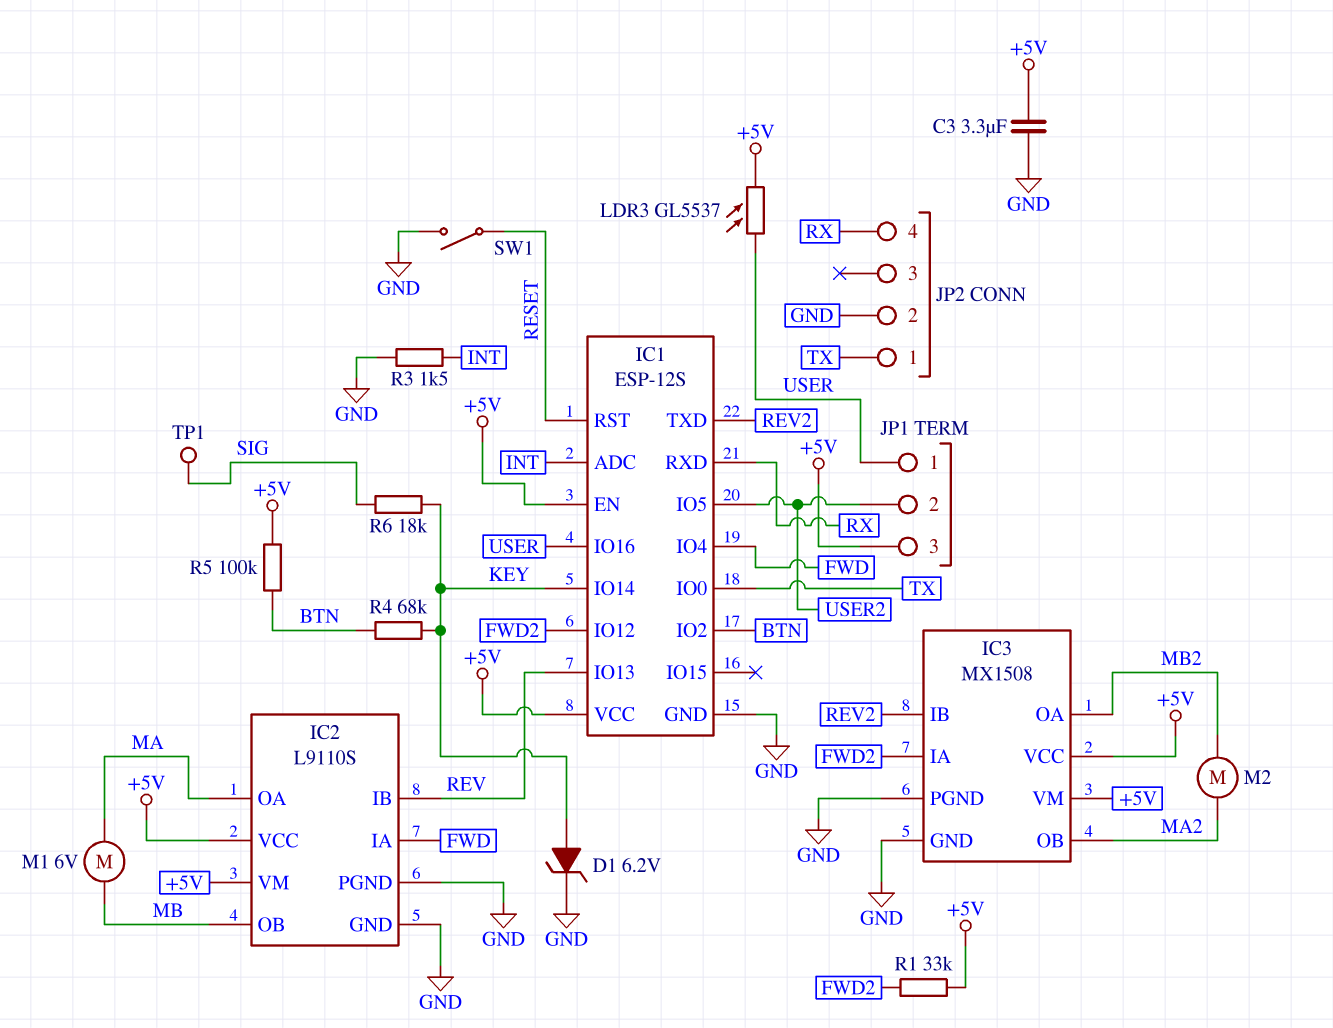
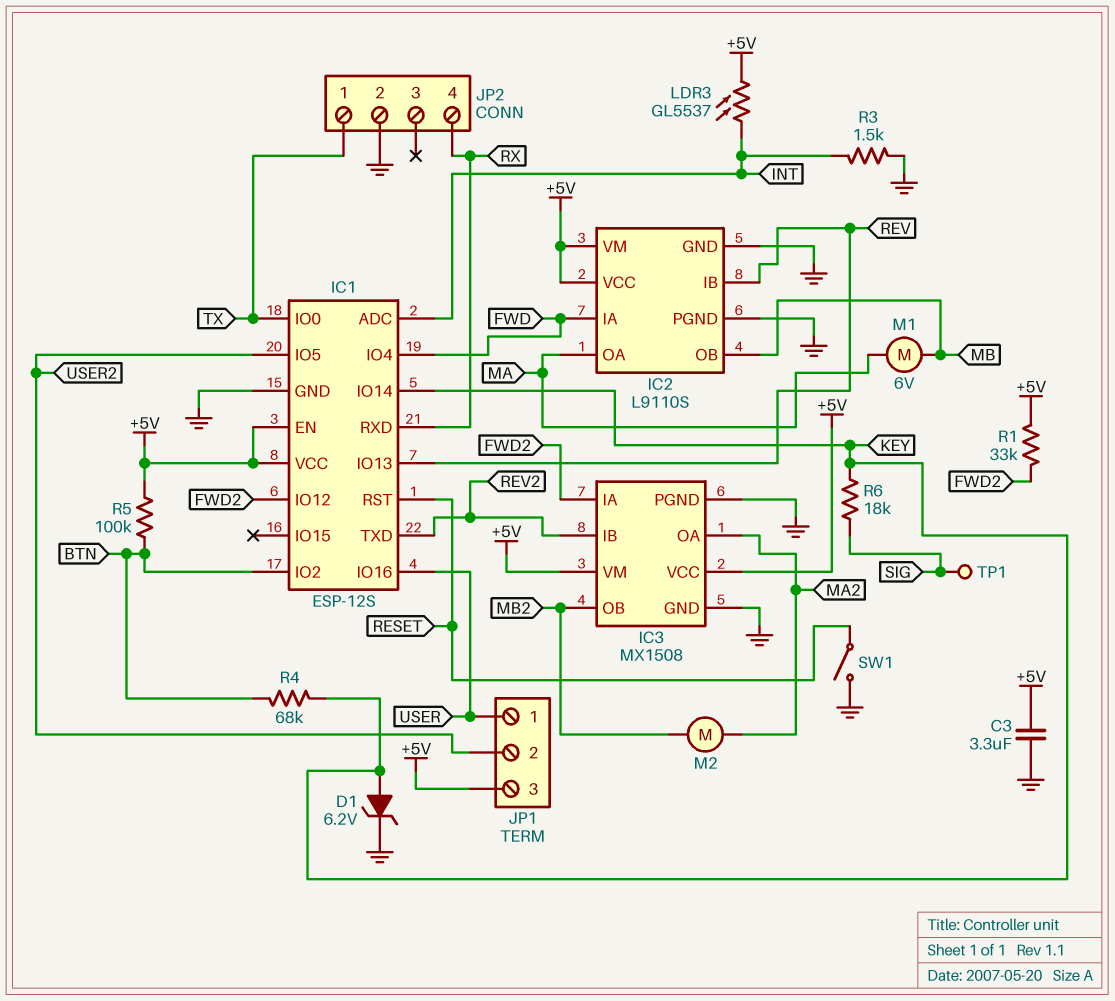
IC3 pin OA: MB2 -> MA2
IC3 pin OB: MA2 -> MB2
LDR3: GL5537 (+5V, USER) -> GL5537 (+5V, INT)

